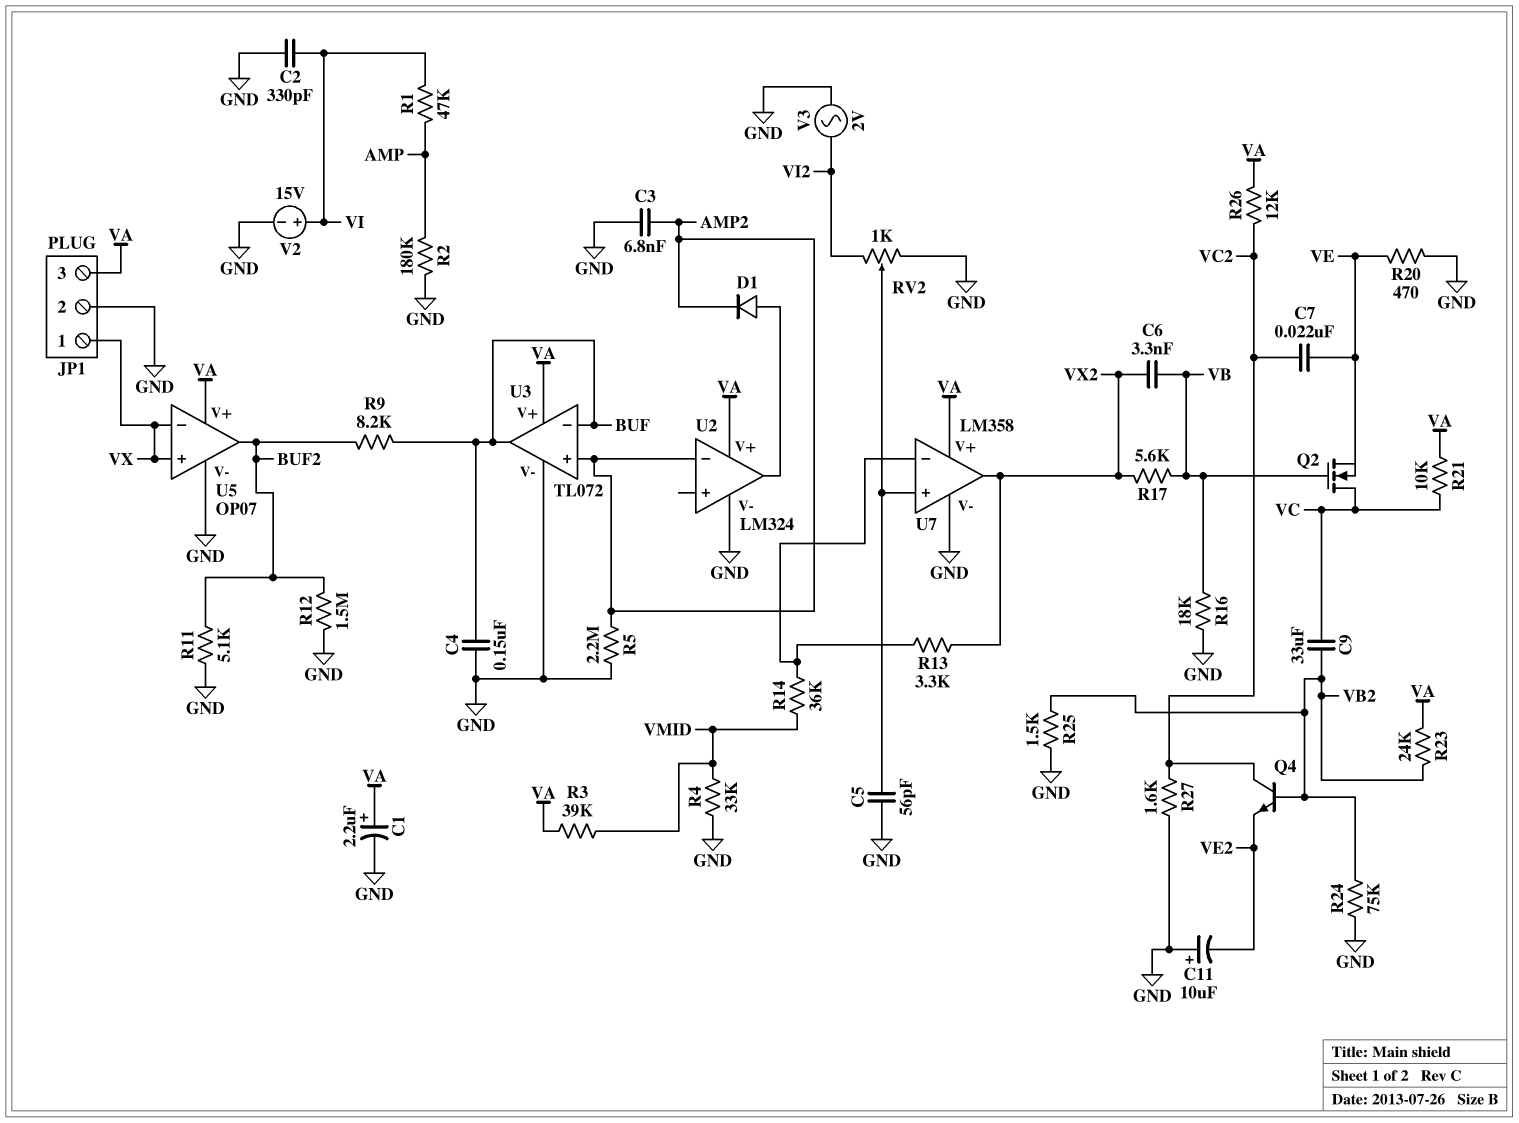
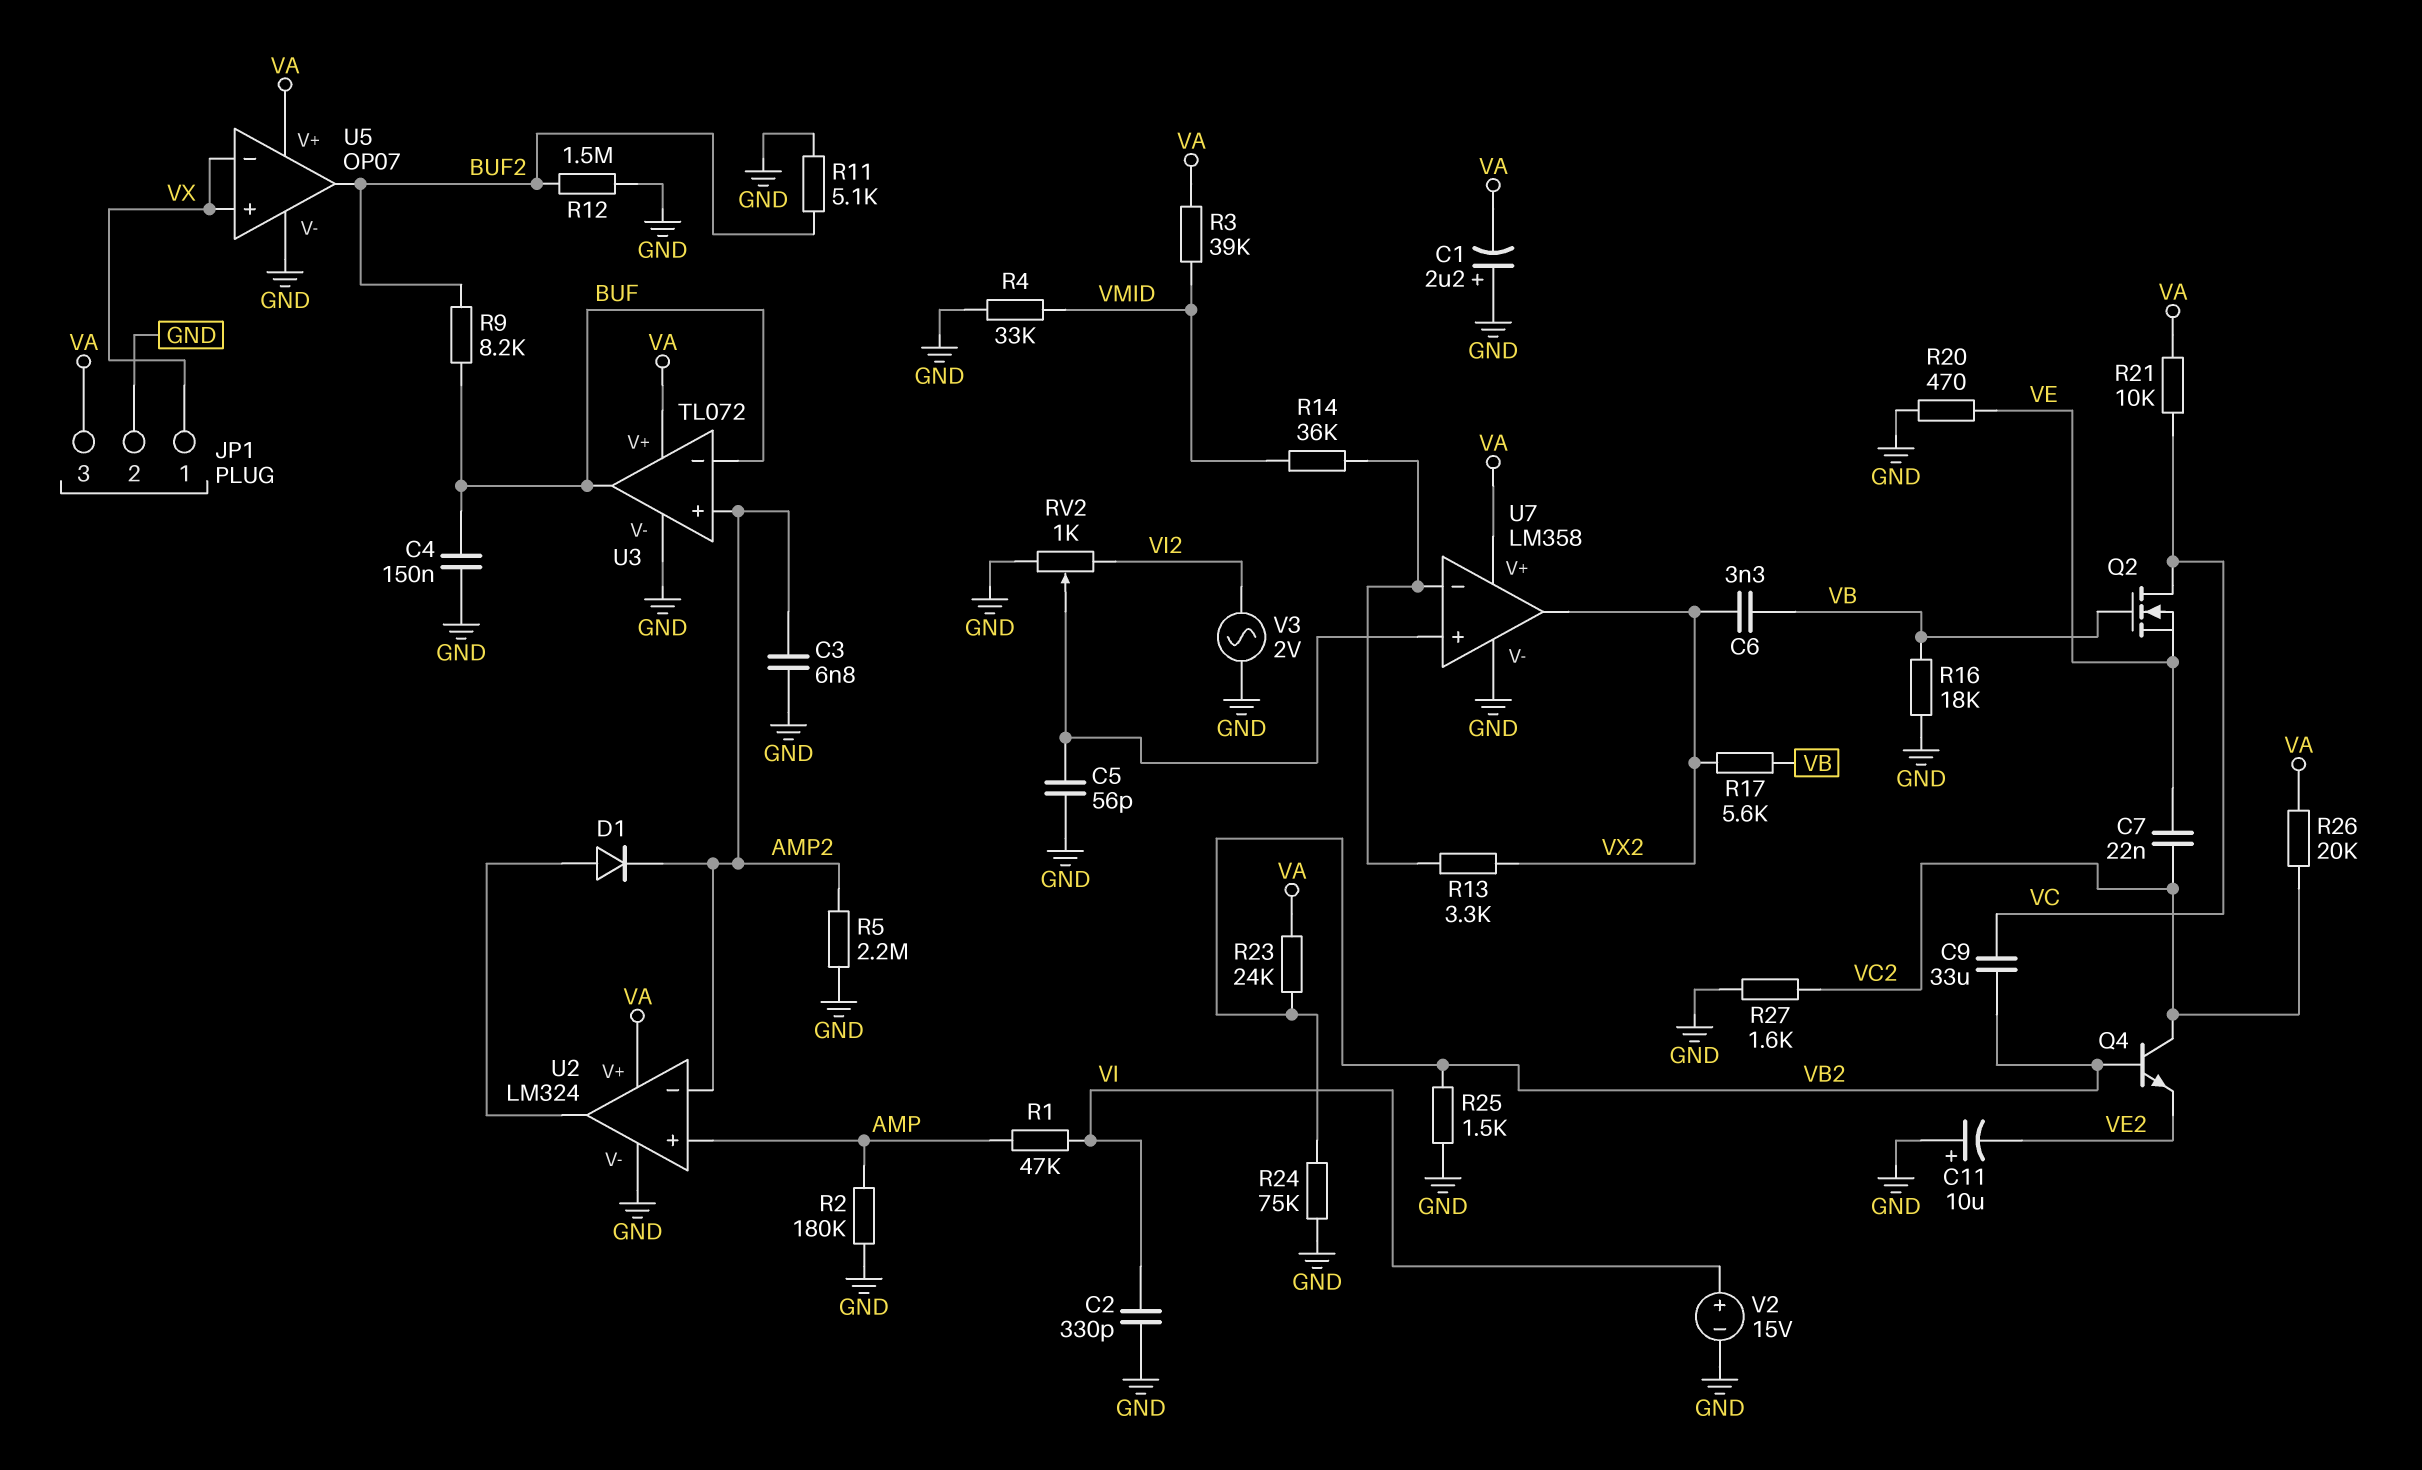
C1: 2.2uF (plus VA, minus GND) -> 2.2uF (plus GND, minus VA)
R26: 12k (VA, VC2) -> 20k (VA, VC2)
U2 pin in+: none -> AMP

